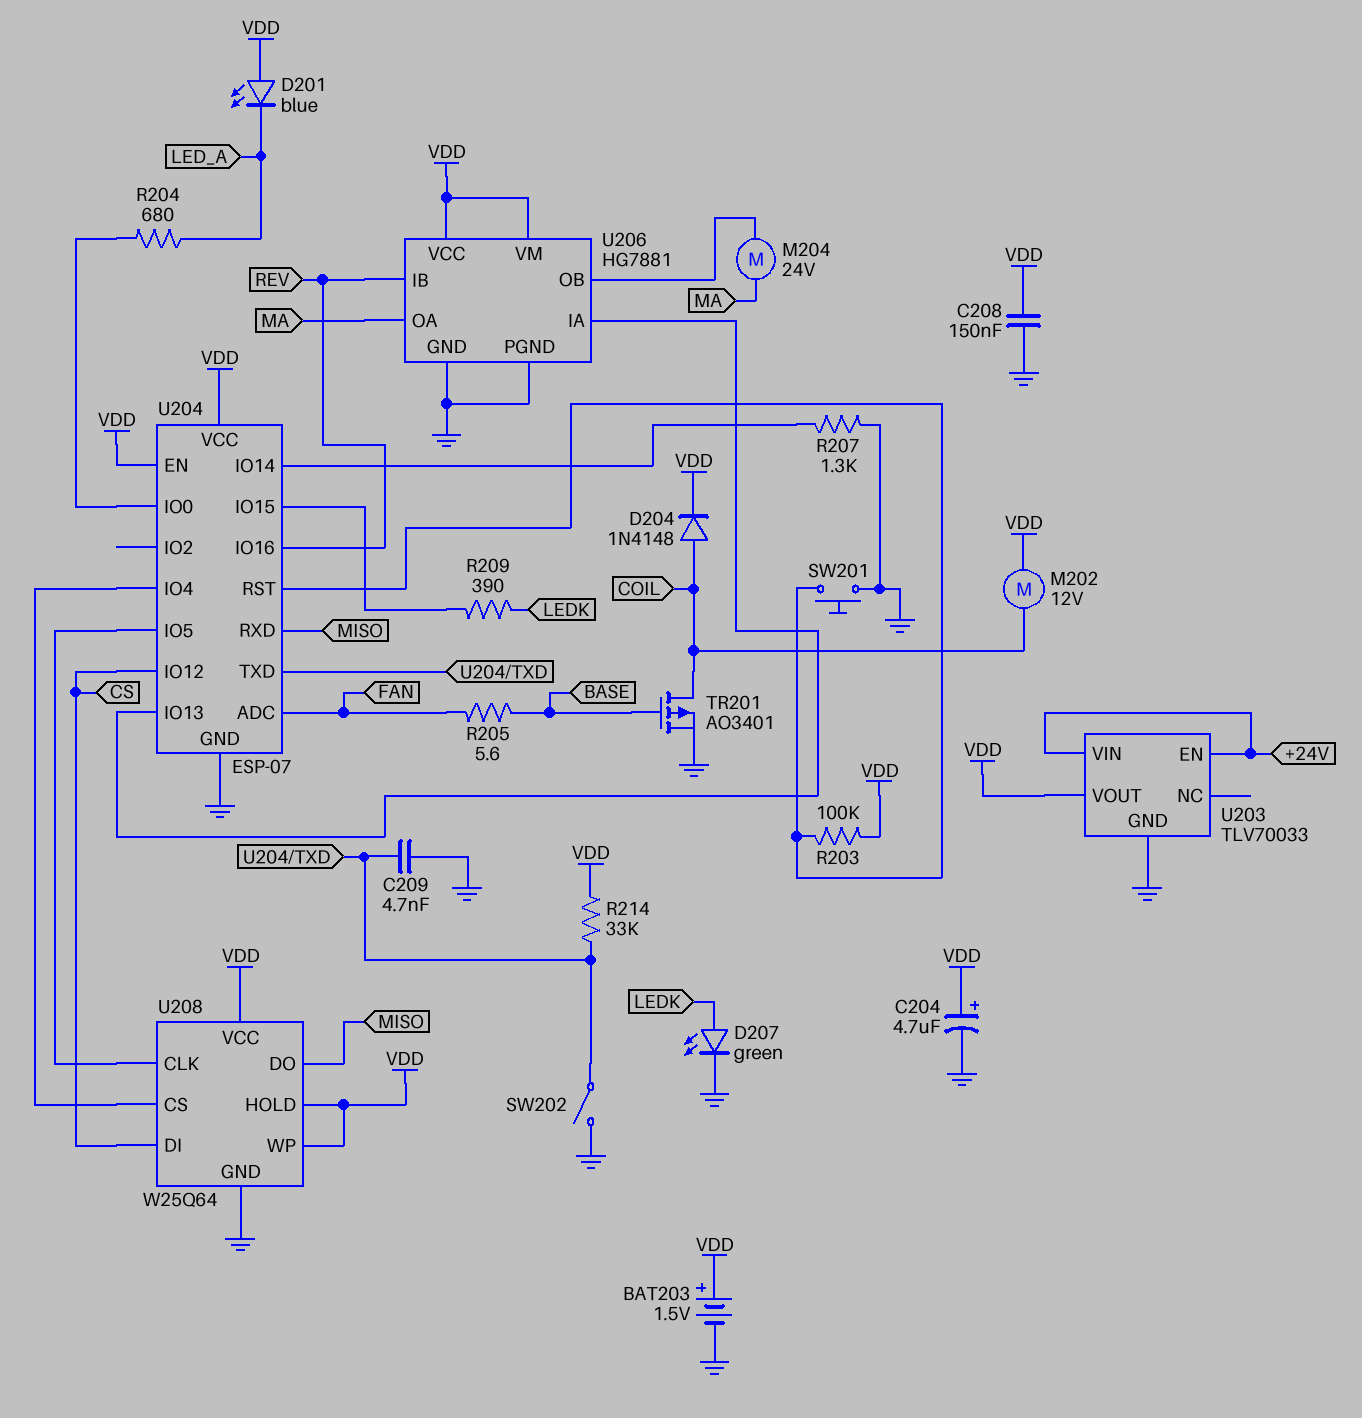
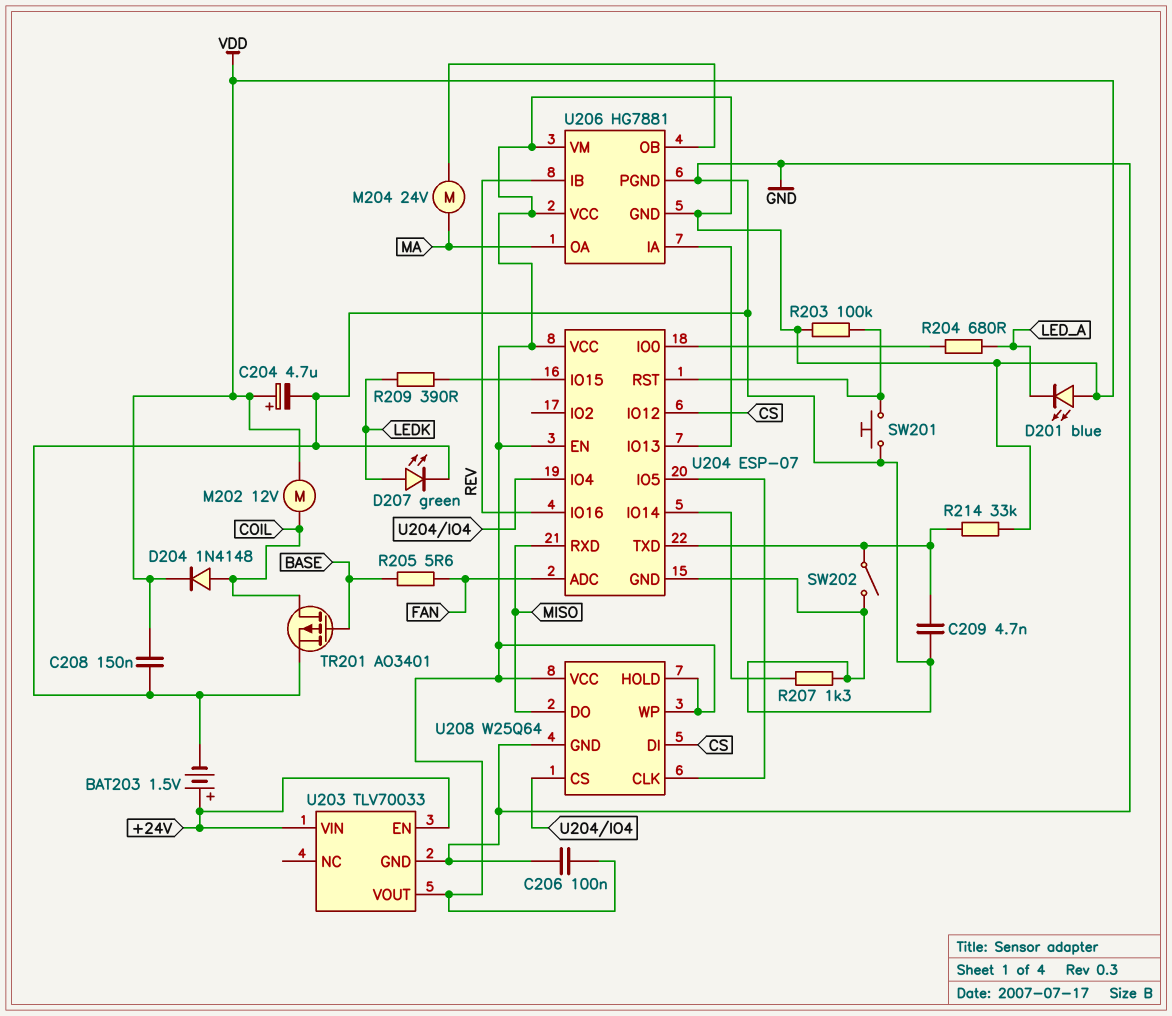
BAT203: 1.5V (plus VDD, minus GND) -> 1.5V (plus +24V, minus GND)
C206: none -> 100nF (GND, VDD)
U206 pin GND: GND -> VDD

